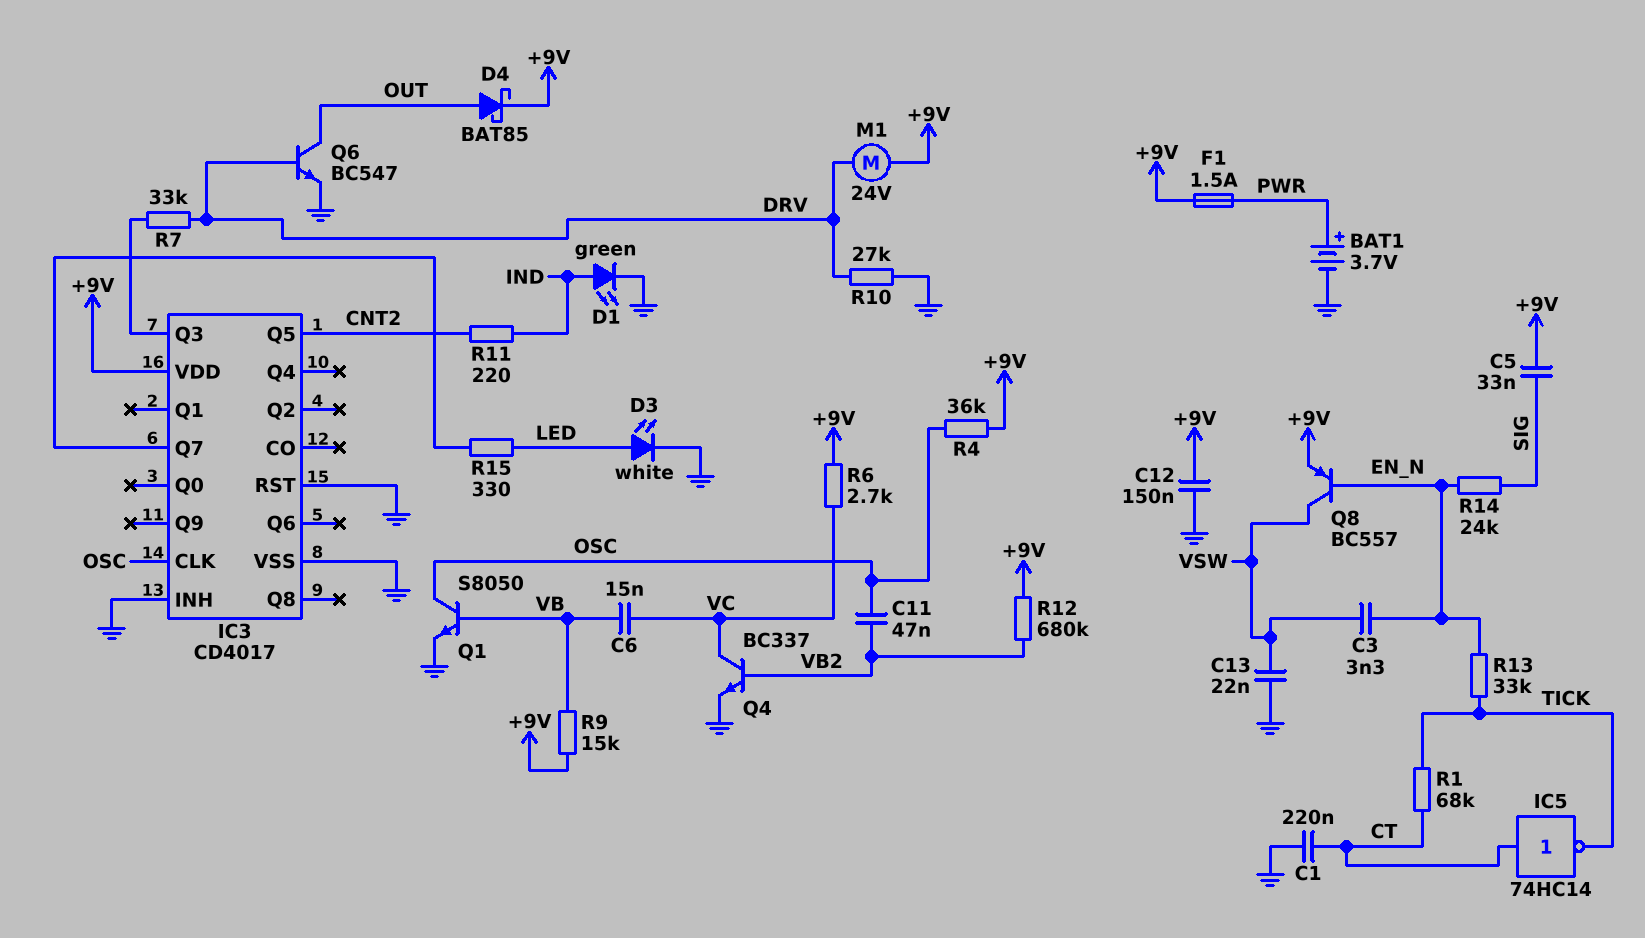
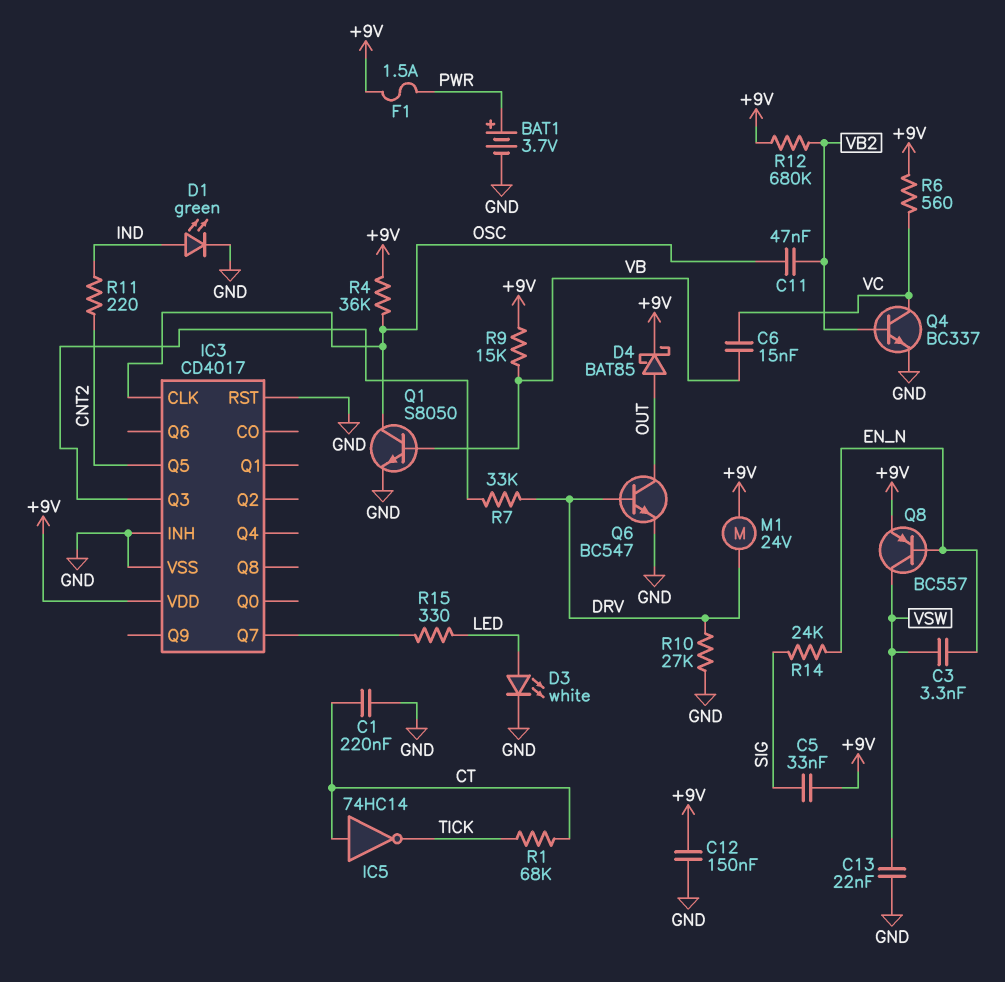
R6: 2.7k (+9V, VC) -> 560 (+9V, VC)
R13: 33k (EN_N, TICK) -> none

